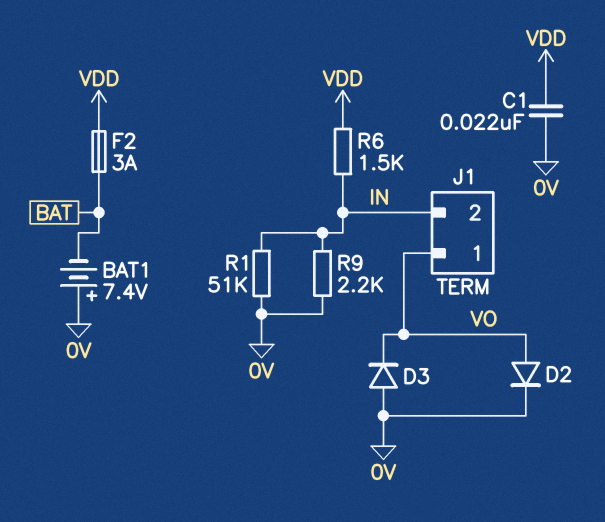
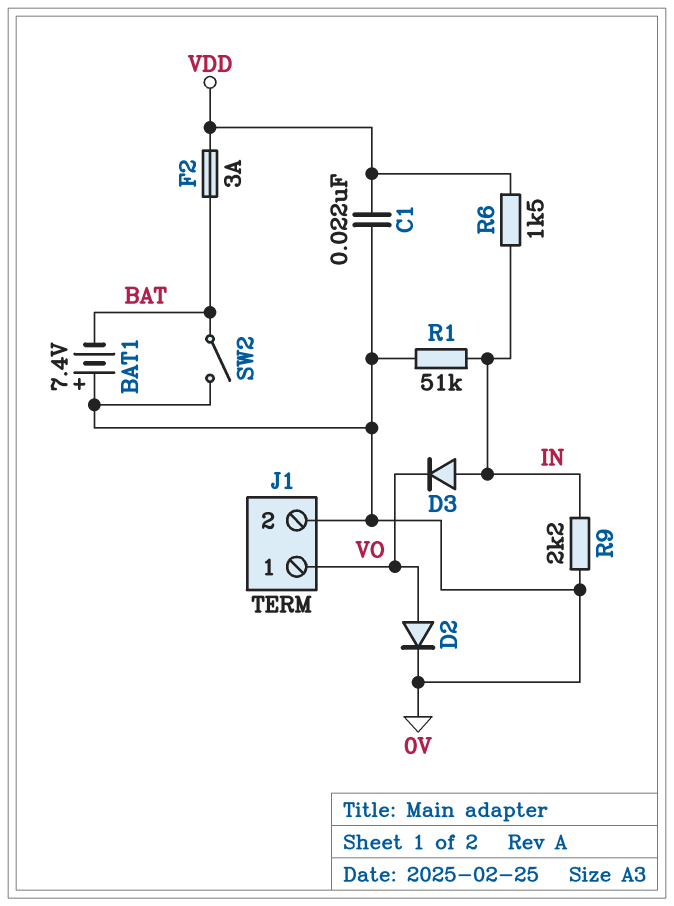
D3: diode (A 0V, K VO) -> diode (A IN, K VO)
J1 pin 2: IN -> 0V
SW2: none -> switch (0V, BAT)

